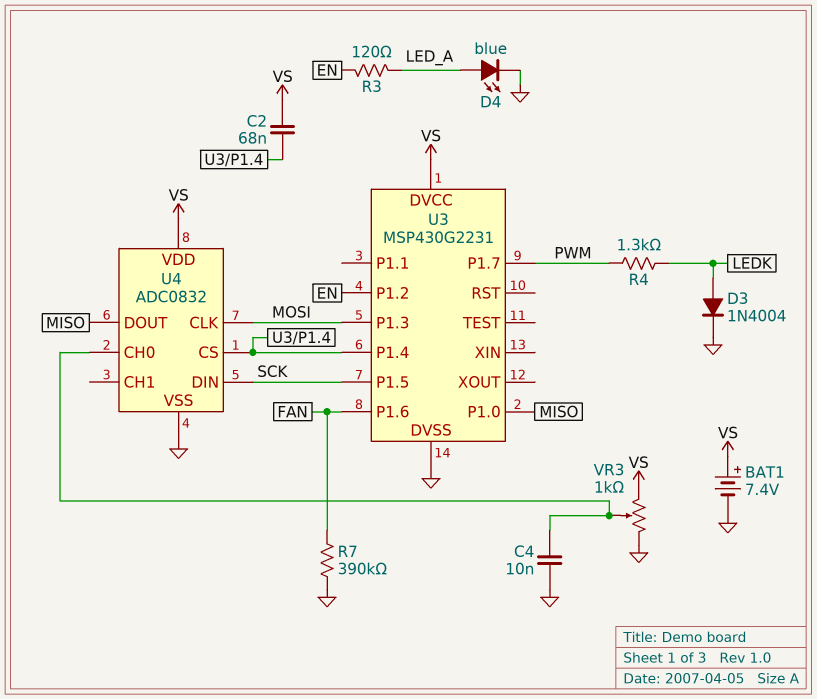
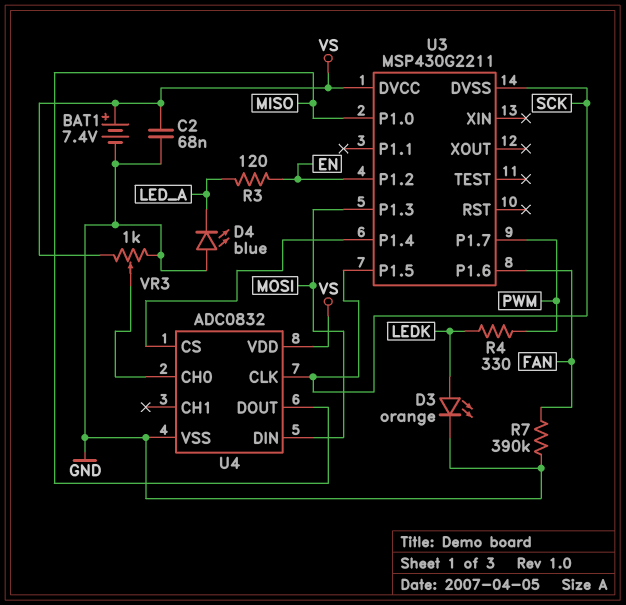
C2: 68nF (U3/P1.4, VS) -> 68nF (GND, VS)
C4: 10nF (GND, U4/CH0) -> none
D3: diode 1N4004 (A LEDK, K GND) -> LED orange (A LEDK, K GND)
D4: LED blue (A LED_A, K GND) -> LED blue (A GND, K LED_A)
R4: 1.3k (LEDK, PWM) -> 330 (LEDK, PWM)
U3: MSP430G2231 -> MSP430G2211
U3 pin DVSS: GND -> SCK
U4 pin CLK: MOSI -> SCK
U4 pin DIN: SCK -> MOSI

